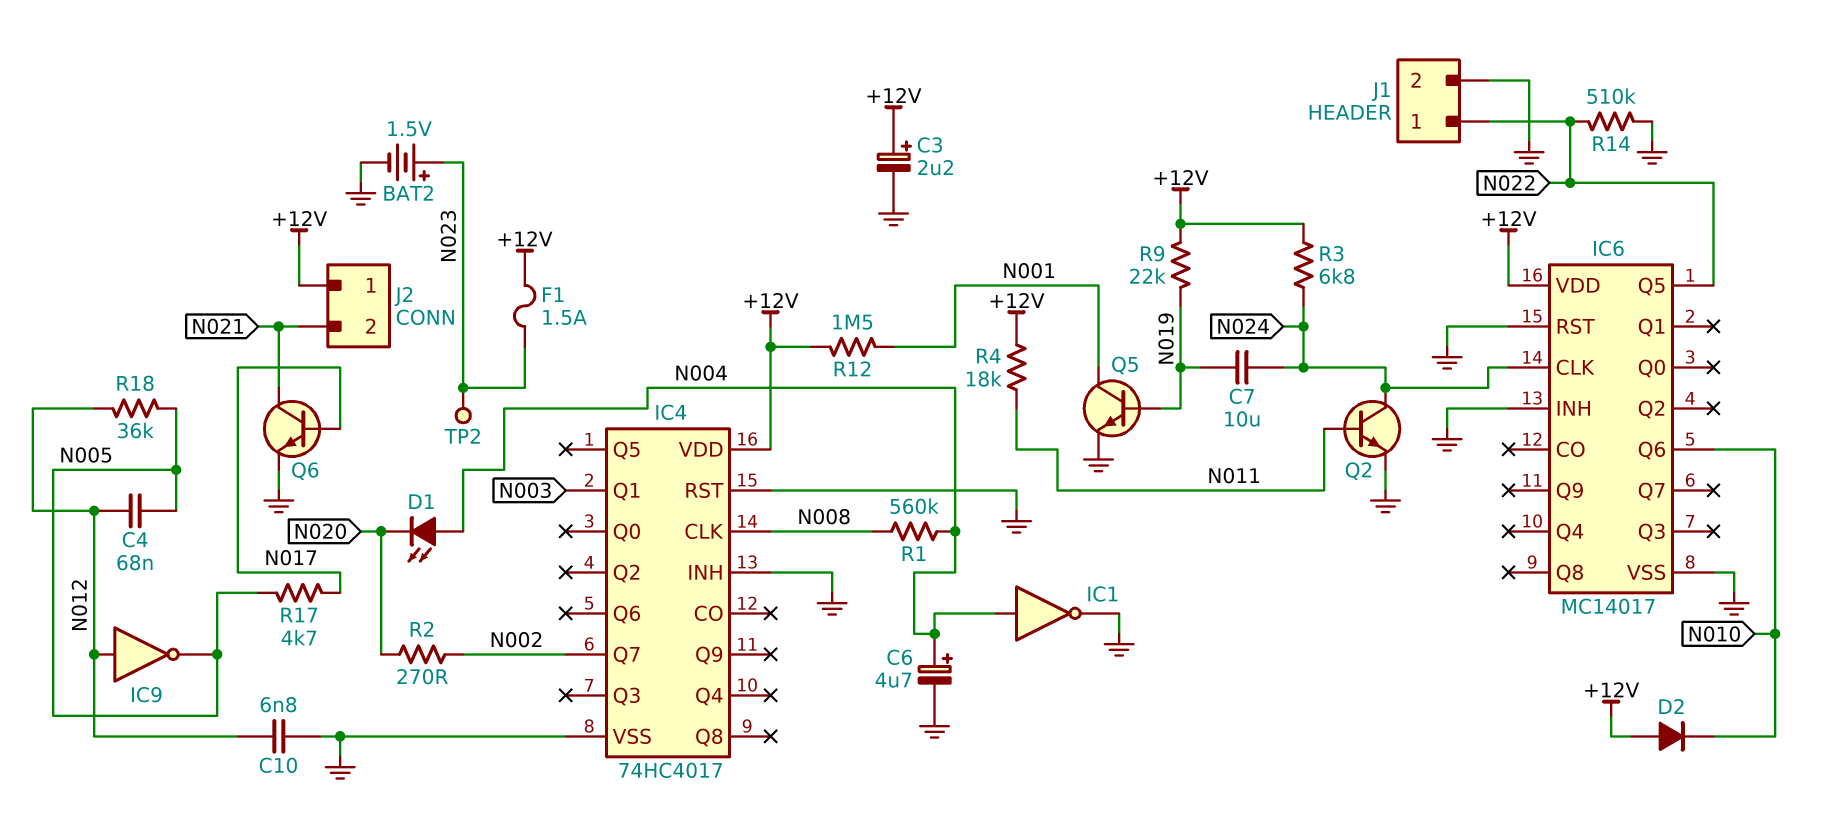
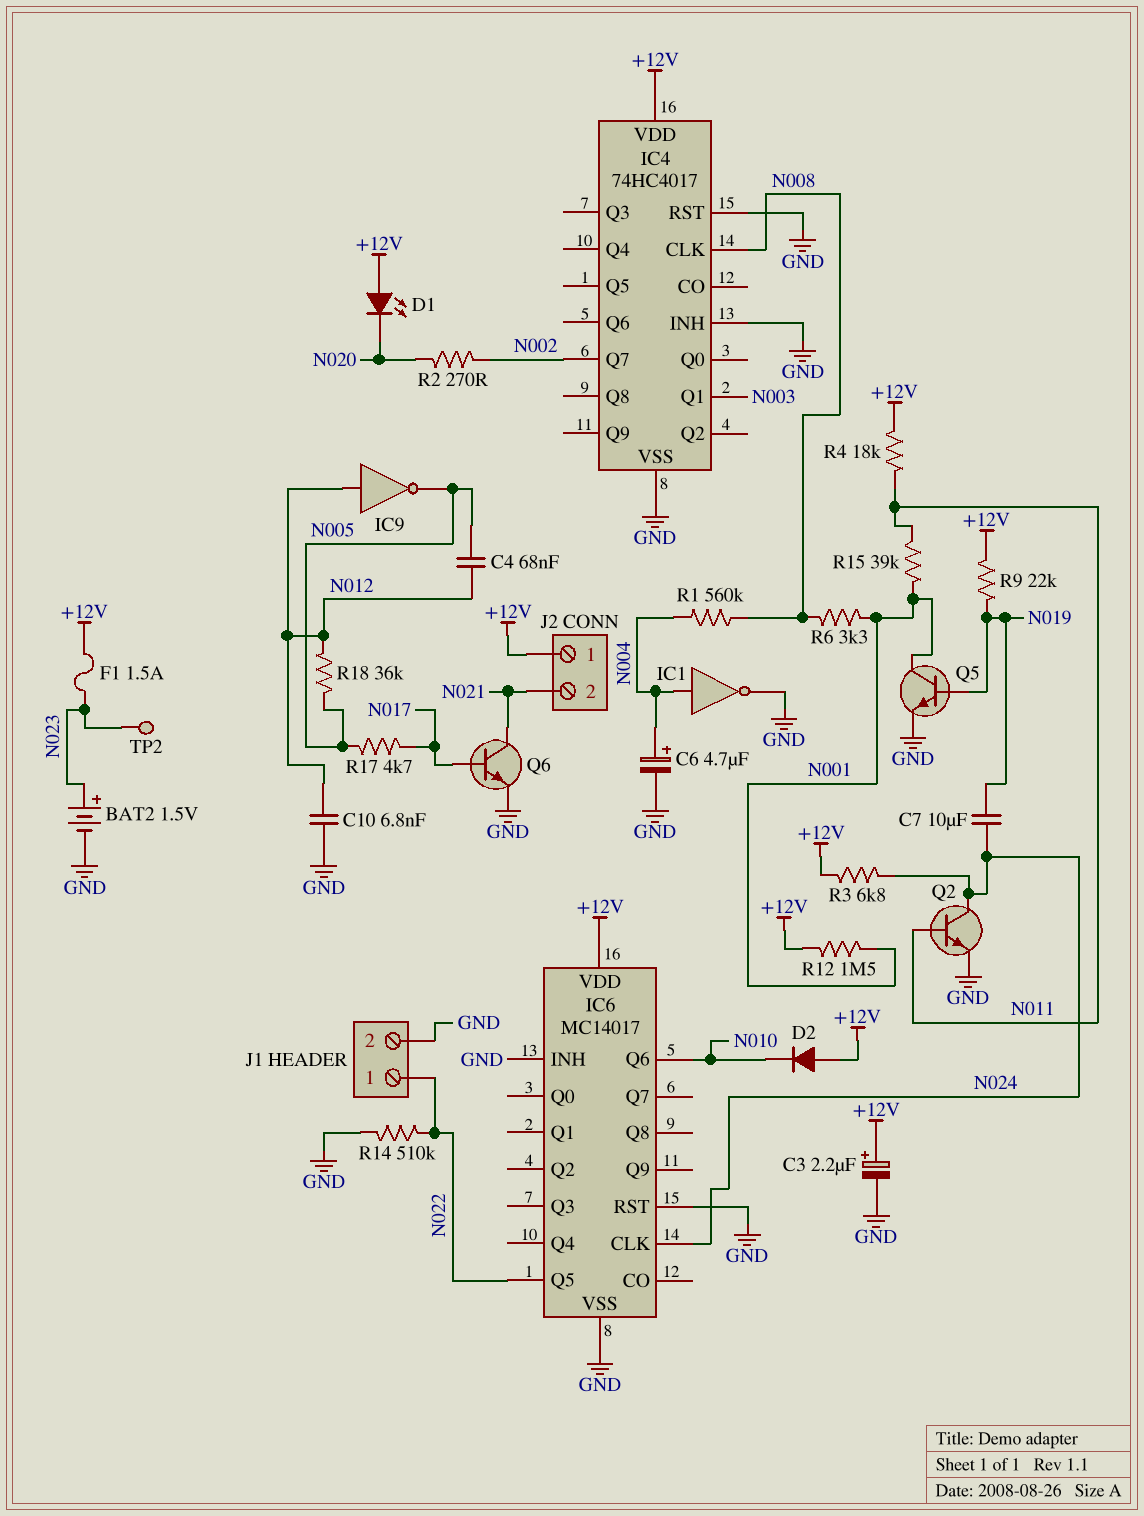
D1: LED (A N004, K N020) -> LED (A +12V, K N020)
R6: none -> 3.3k (N001, N008)
R15: none -> 39k (N001, N011)

